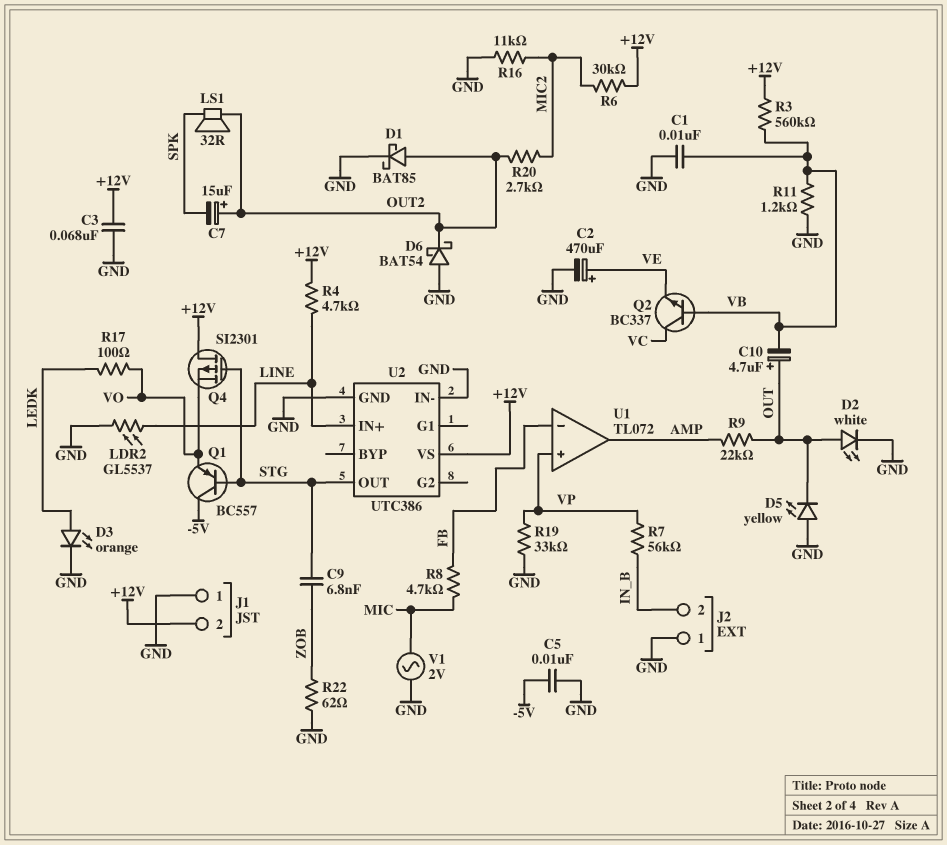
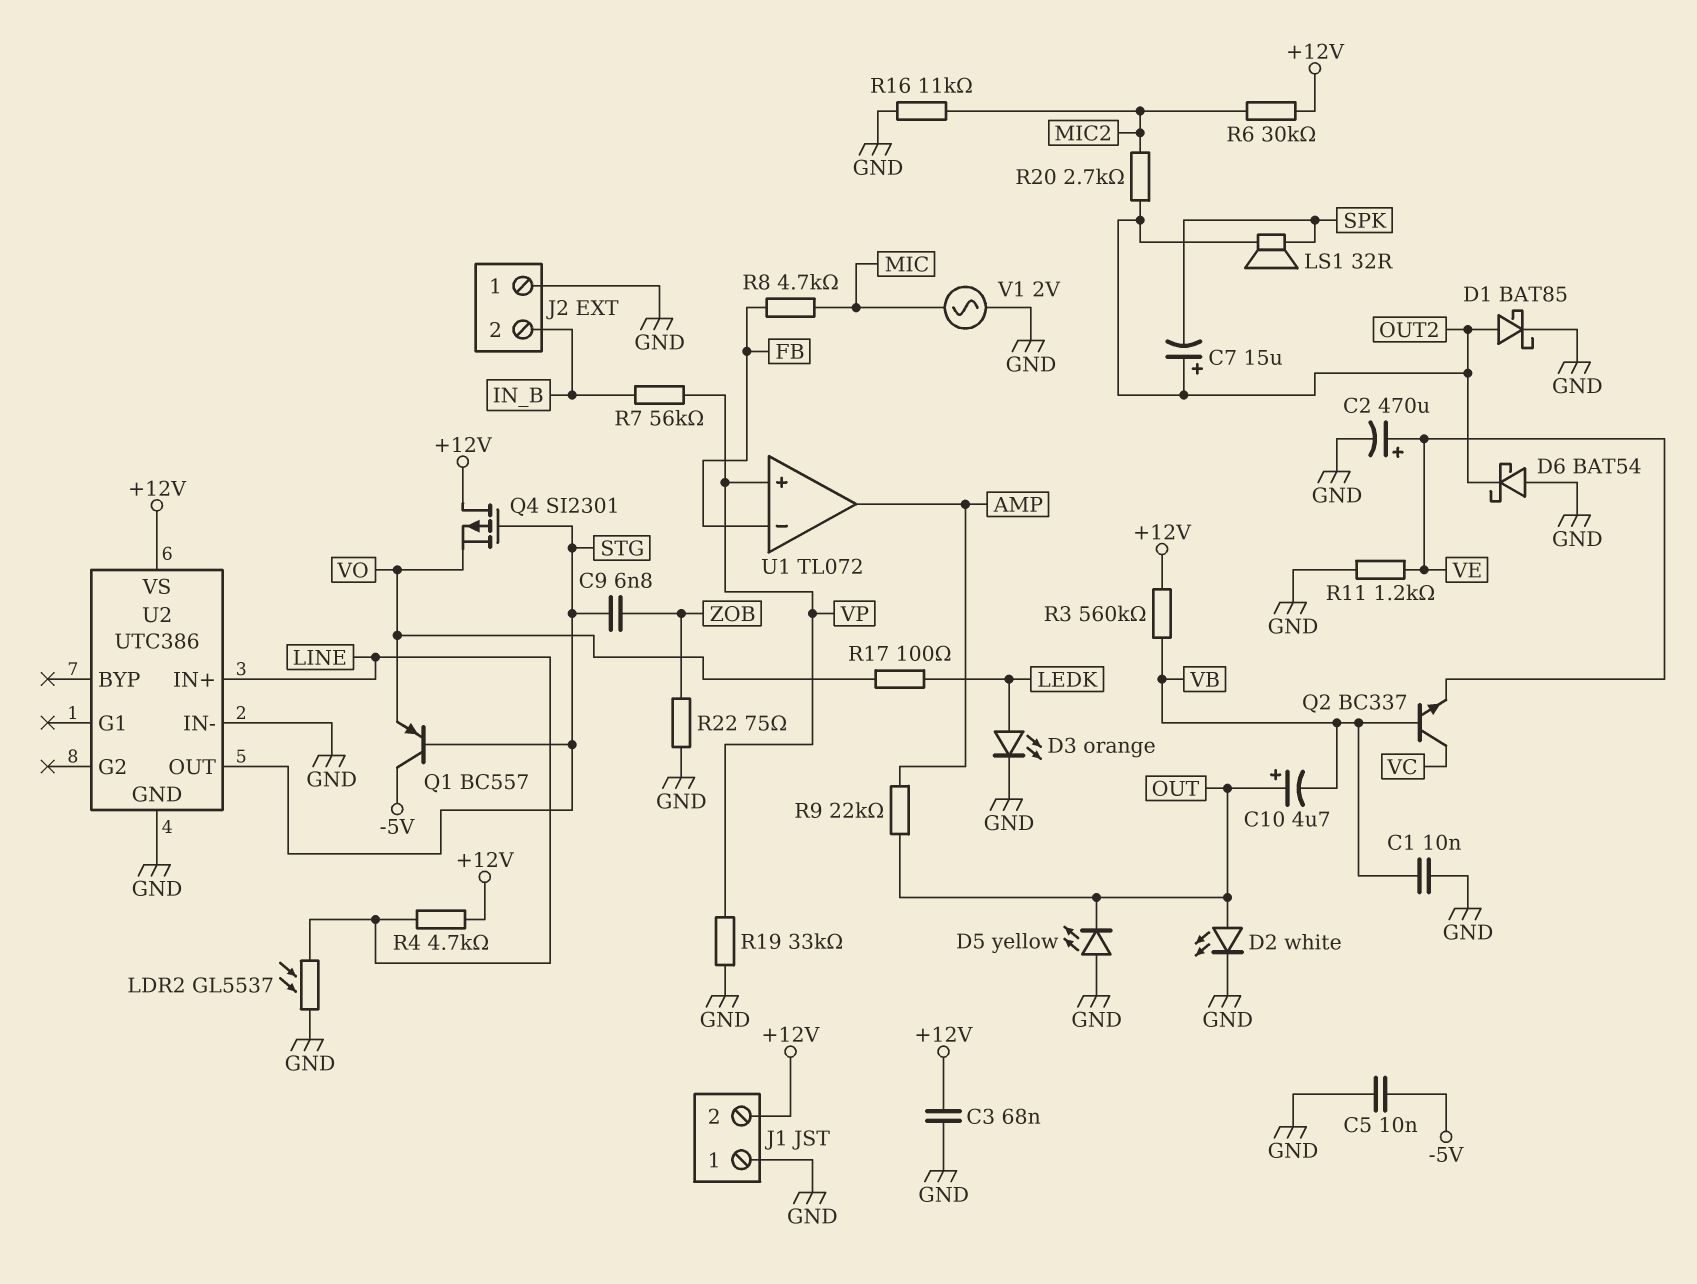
R11: 1.2k (GND, VB) -> 1.2k (GND, VE)
R22: 62 (GND, ZOB) -> 75 (GND, ZOB)

